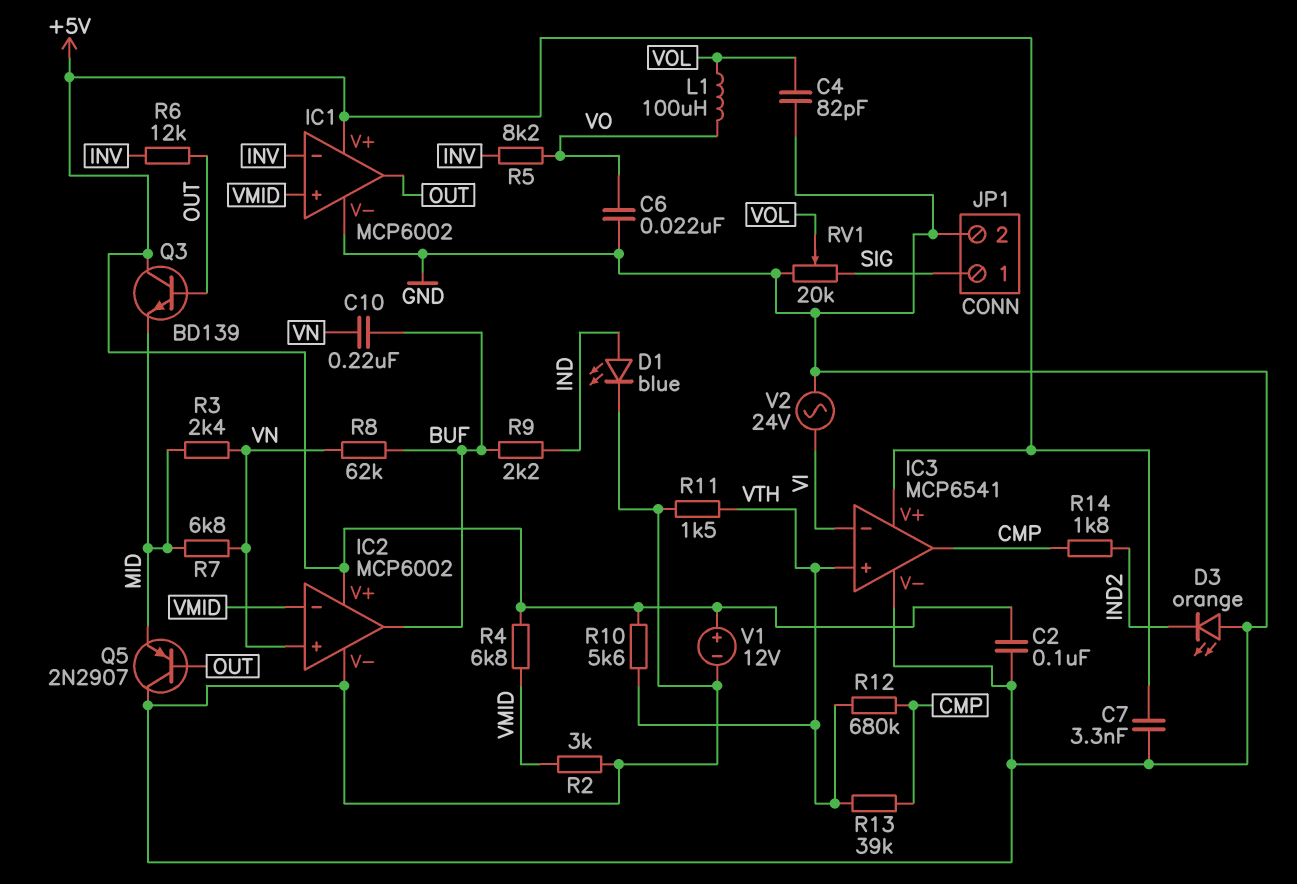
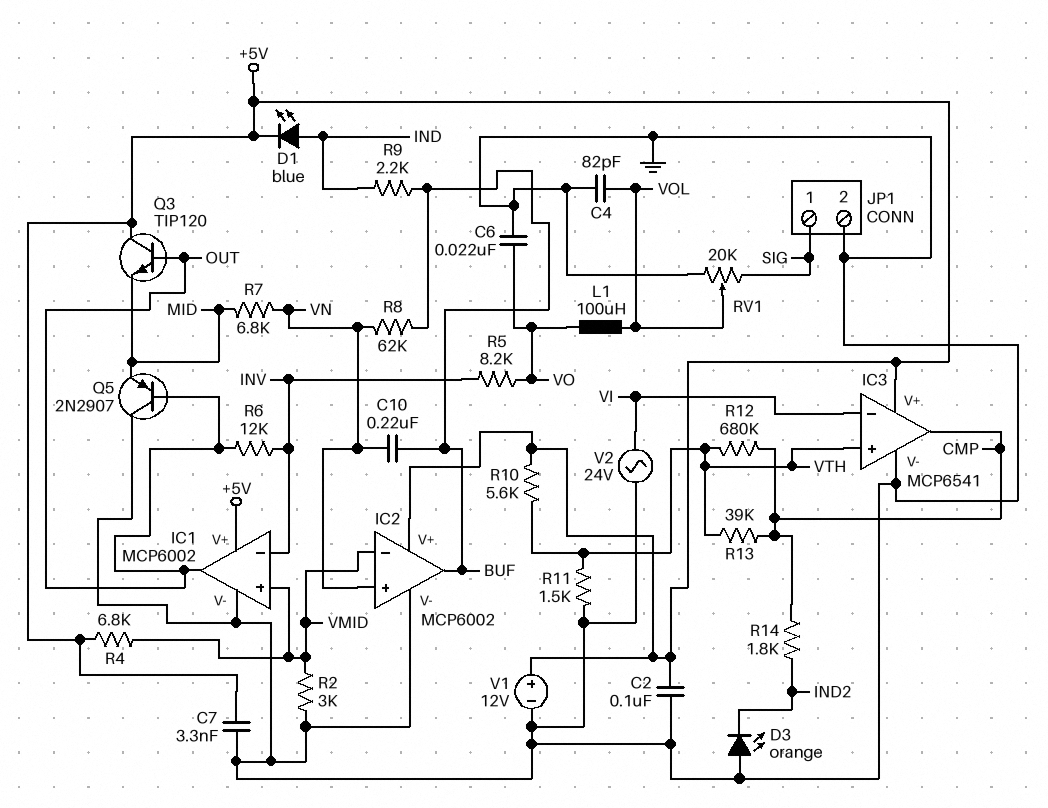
D1: LED blue (A IND, K GND) -> LED blue (A IND, K +5V)
Q3: NPN BD139 (B OUT, C +5V, E MID) -> NPN TIP120 (B OUT, C +5V, E MID)
R3: 2.4k (MID, VN) -> none

